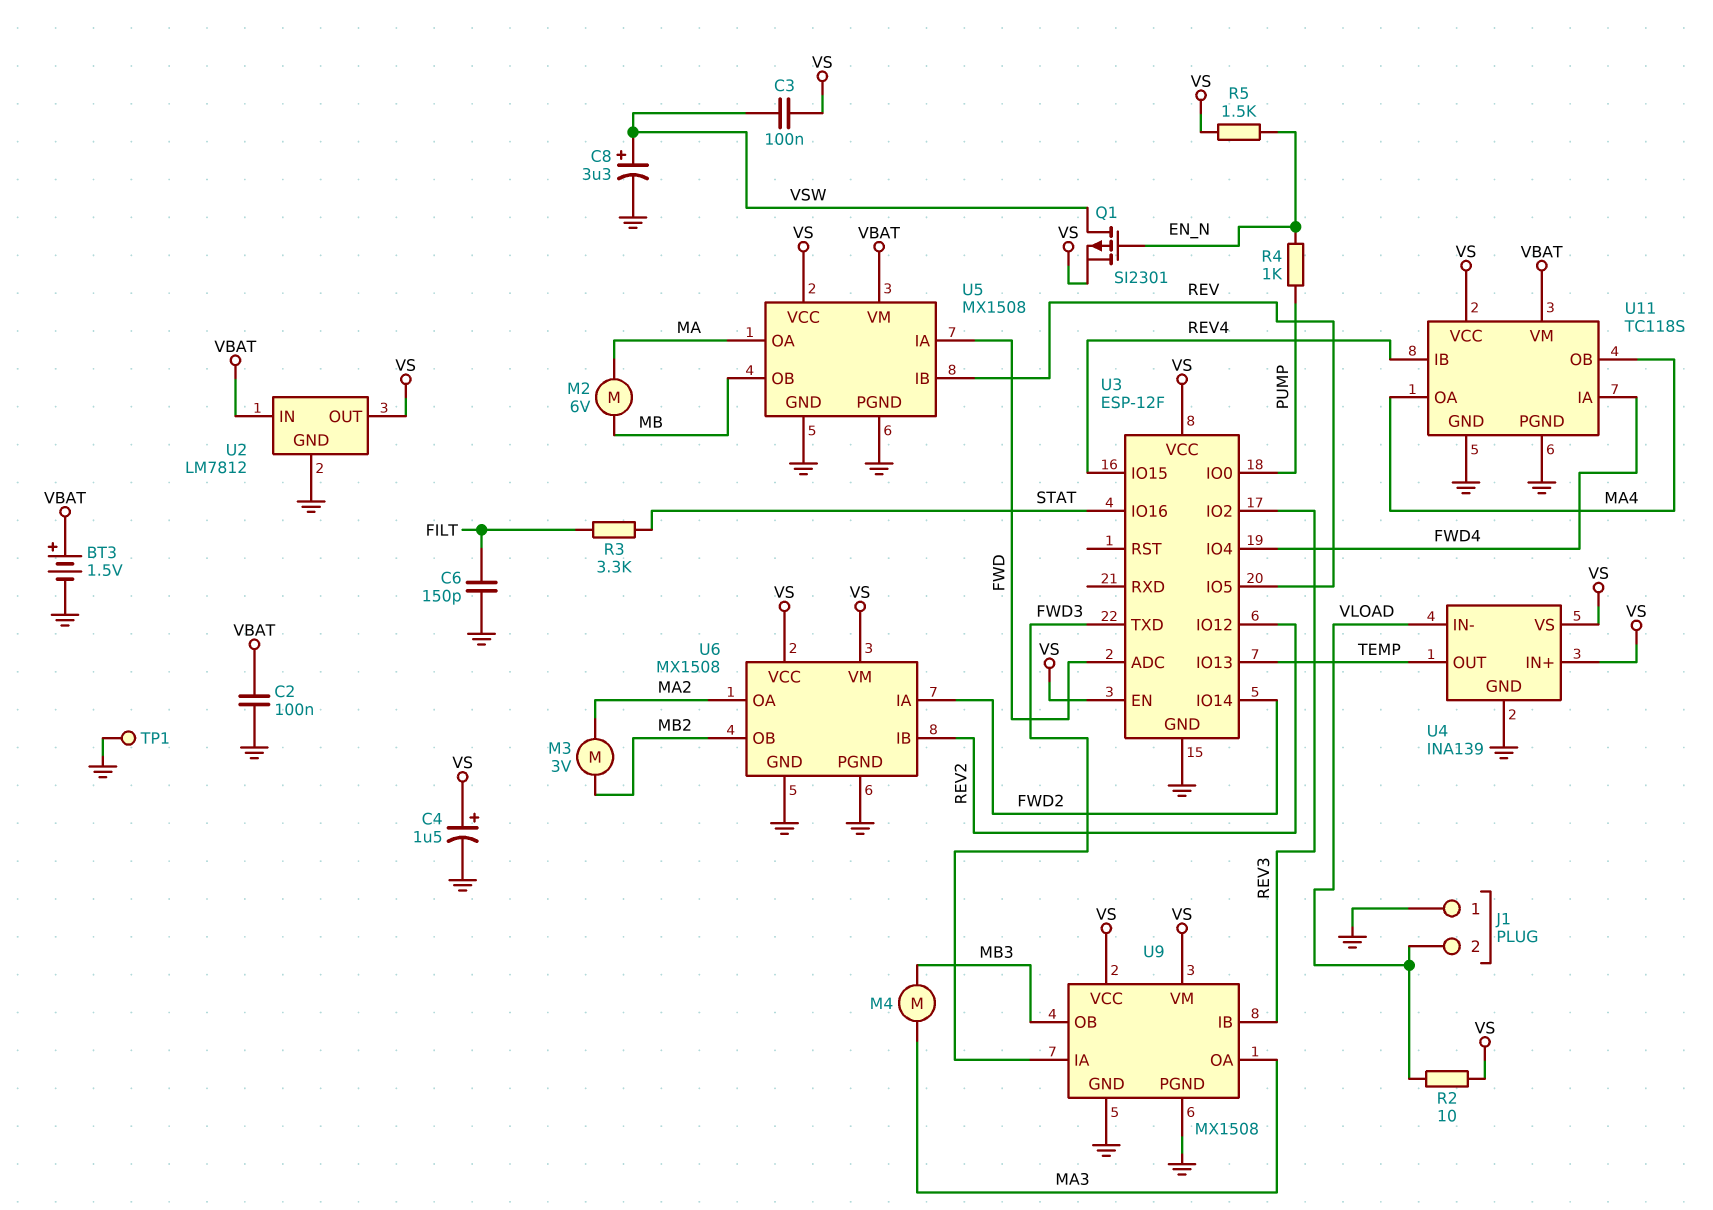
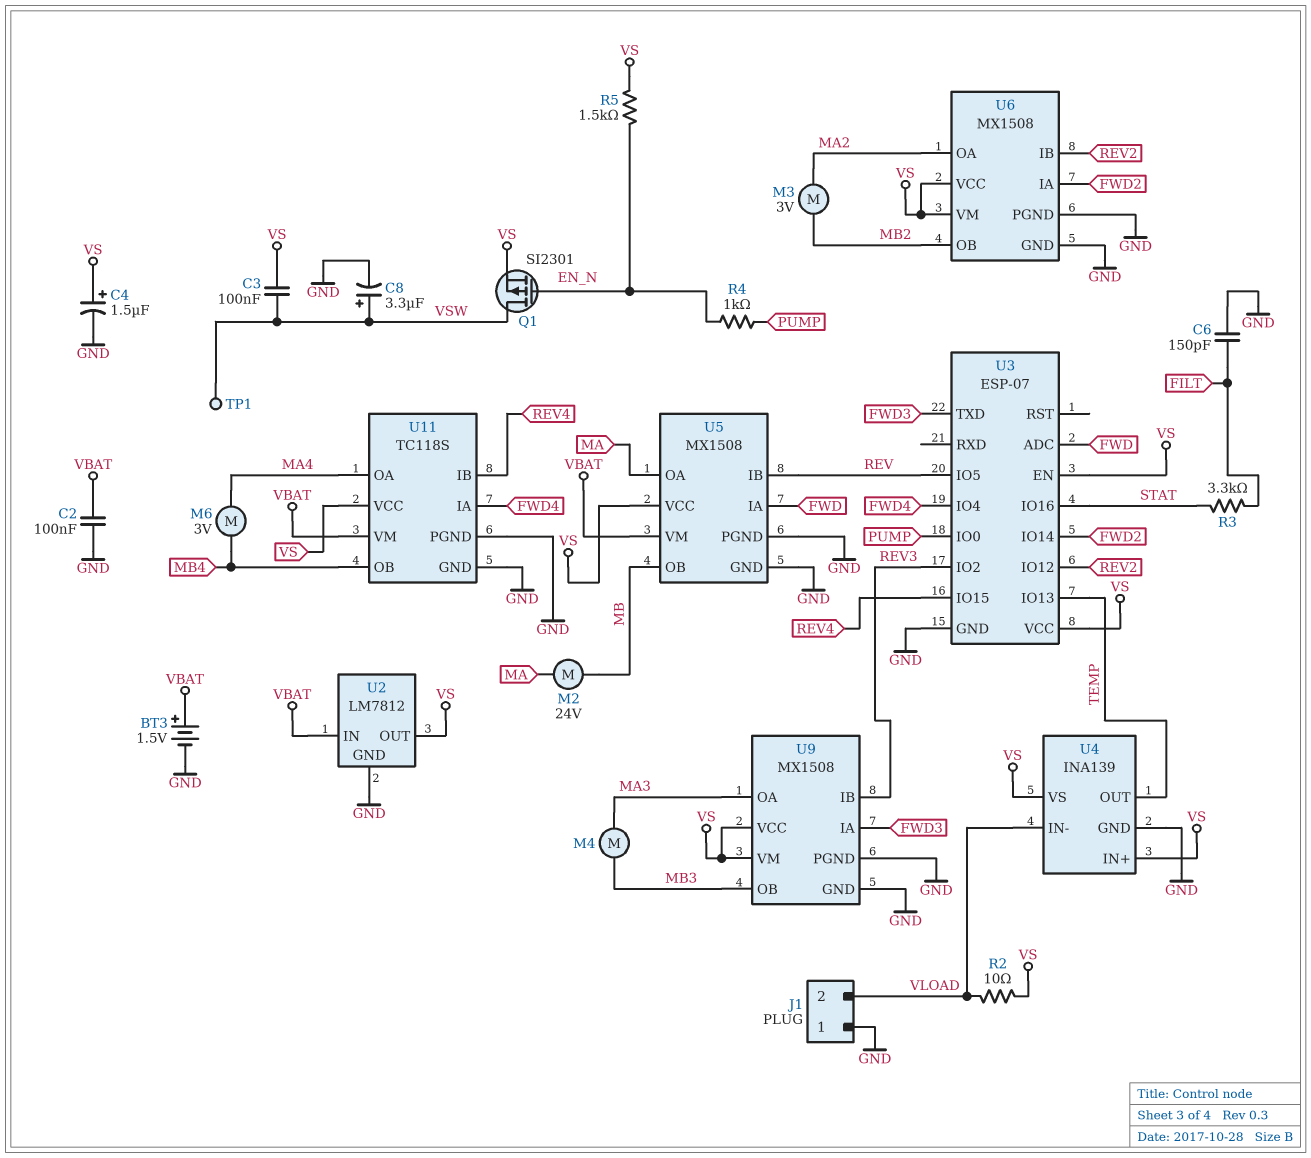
M2: motor 6V (MA, MB) -> motor 24V (MA, MB)
M6: none -> motor 3V (MA4, MB4)
TP1: test point (GND) -> test point (VSW)
U3: ESP-12F -> ESP-07
U11 pin OB: MA4 -> MB4

